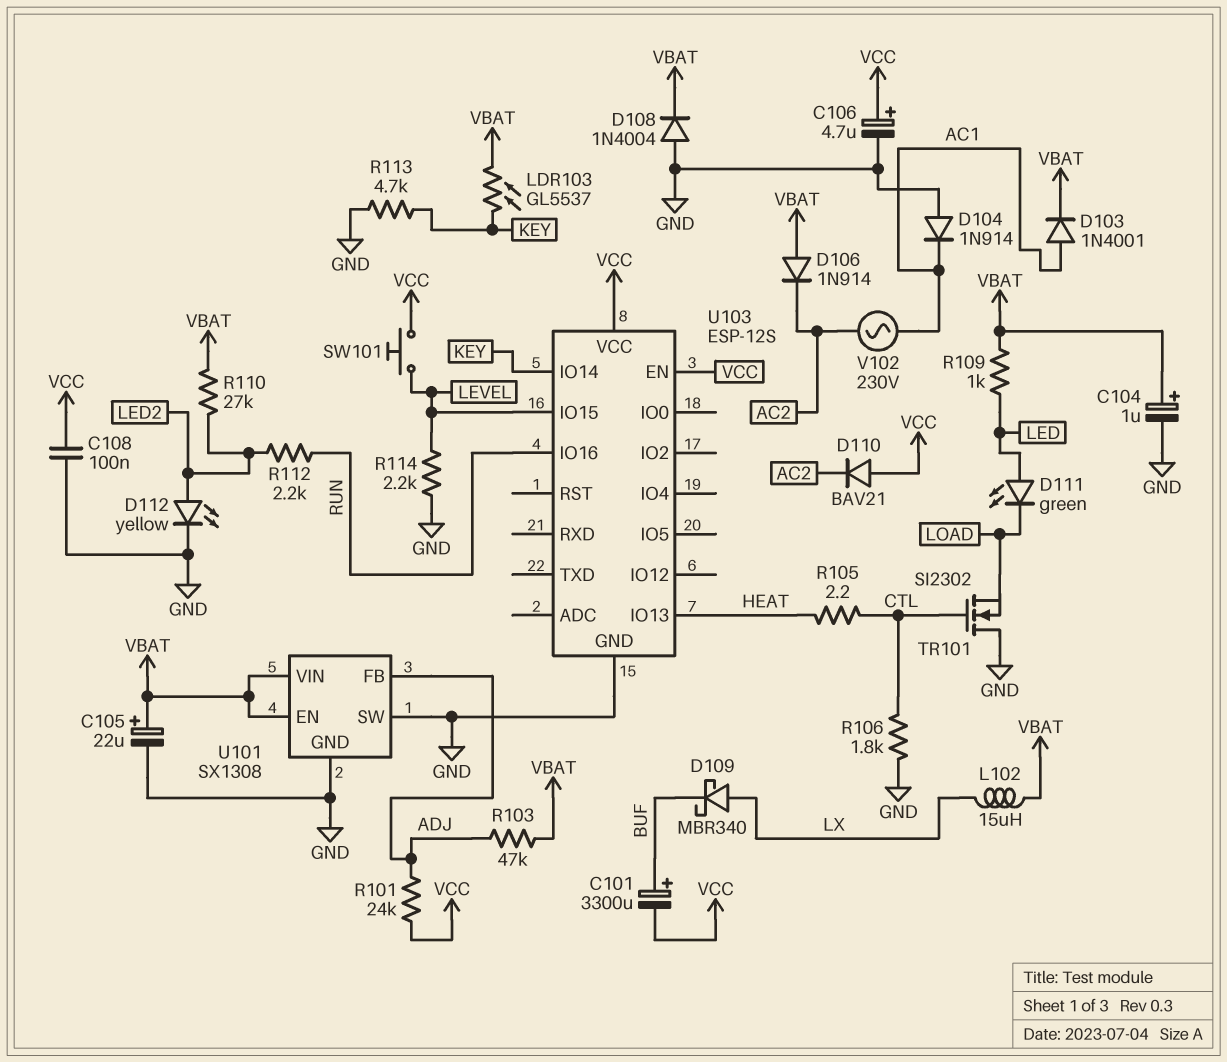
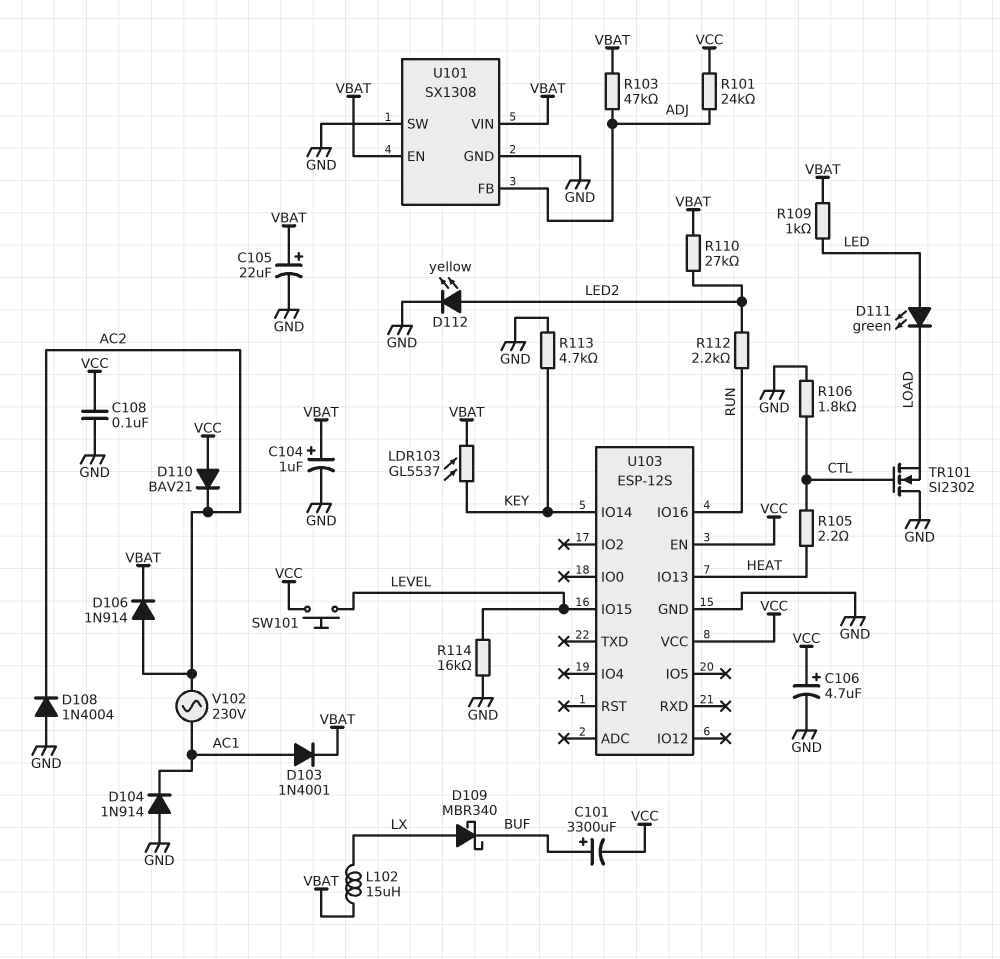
D106: diode 1N914 (A VBAT, K AC2) -> diode 1N914 (A AC2, K VBAT)
D108: diode 1N4004 (A GND, K VBAT) -> diode 1N4004 (A GND, K AC2)
R114: 2.2k (GND, LEVEL) -> 16k (GND, LEVEL)

